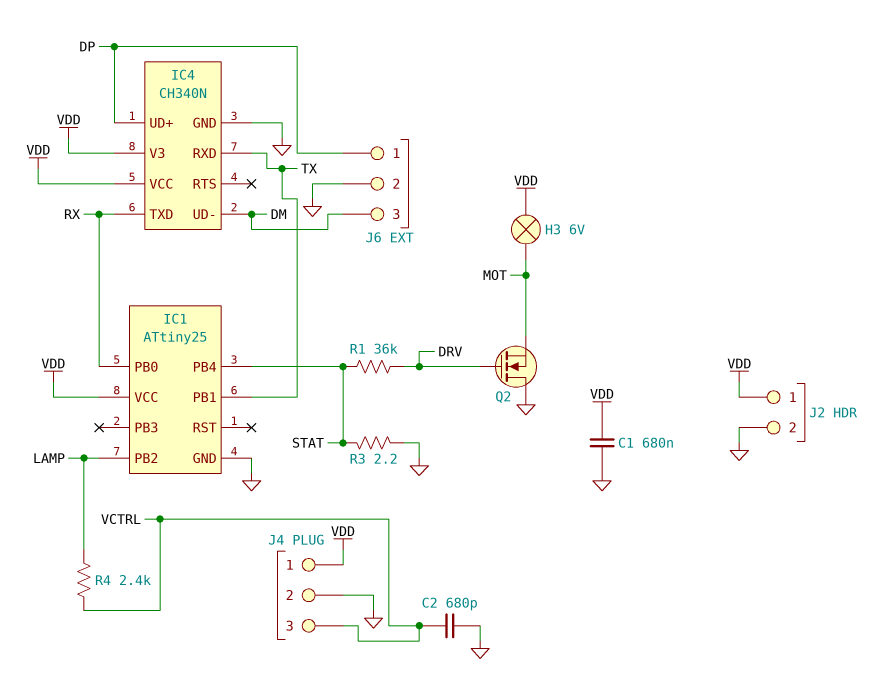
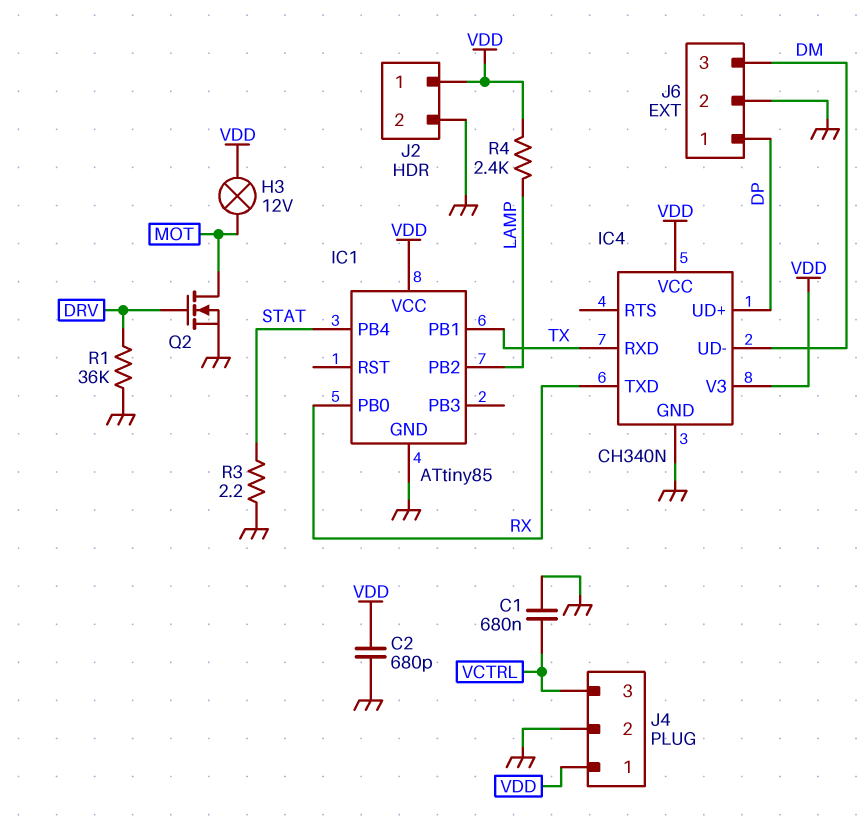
C1: 680nF (GND, VDD) -> 680nF (GND, VCTRL)
C2: 680pF (GND, VCTRL) -> 680pF (GND, VDD)
H3: lamp 6V (MOT, VDD) -> lamp 12V (MOT, VDD)
IC1: ATtiny25 -> ATtiny85
Q2: NMOS (G DRV, D GND, S MOT) -> NMOS (G DRV, D MOT, S GND)
R1: 36k (DRV, STAT) -> 36k (DRV, GND)
R4: 2.4k (LAMP, VCTRL) -> 2.4k (LAMP, VDD)

